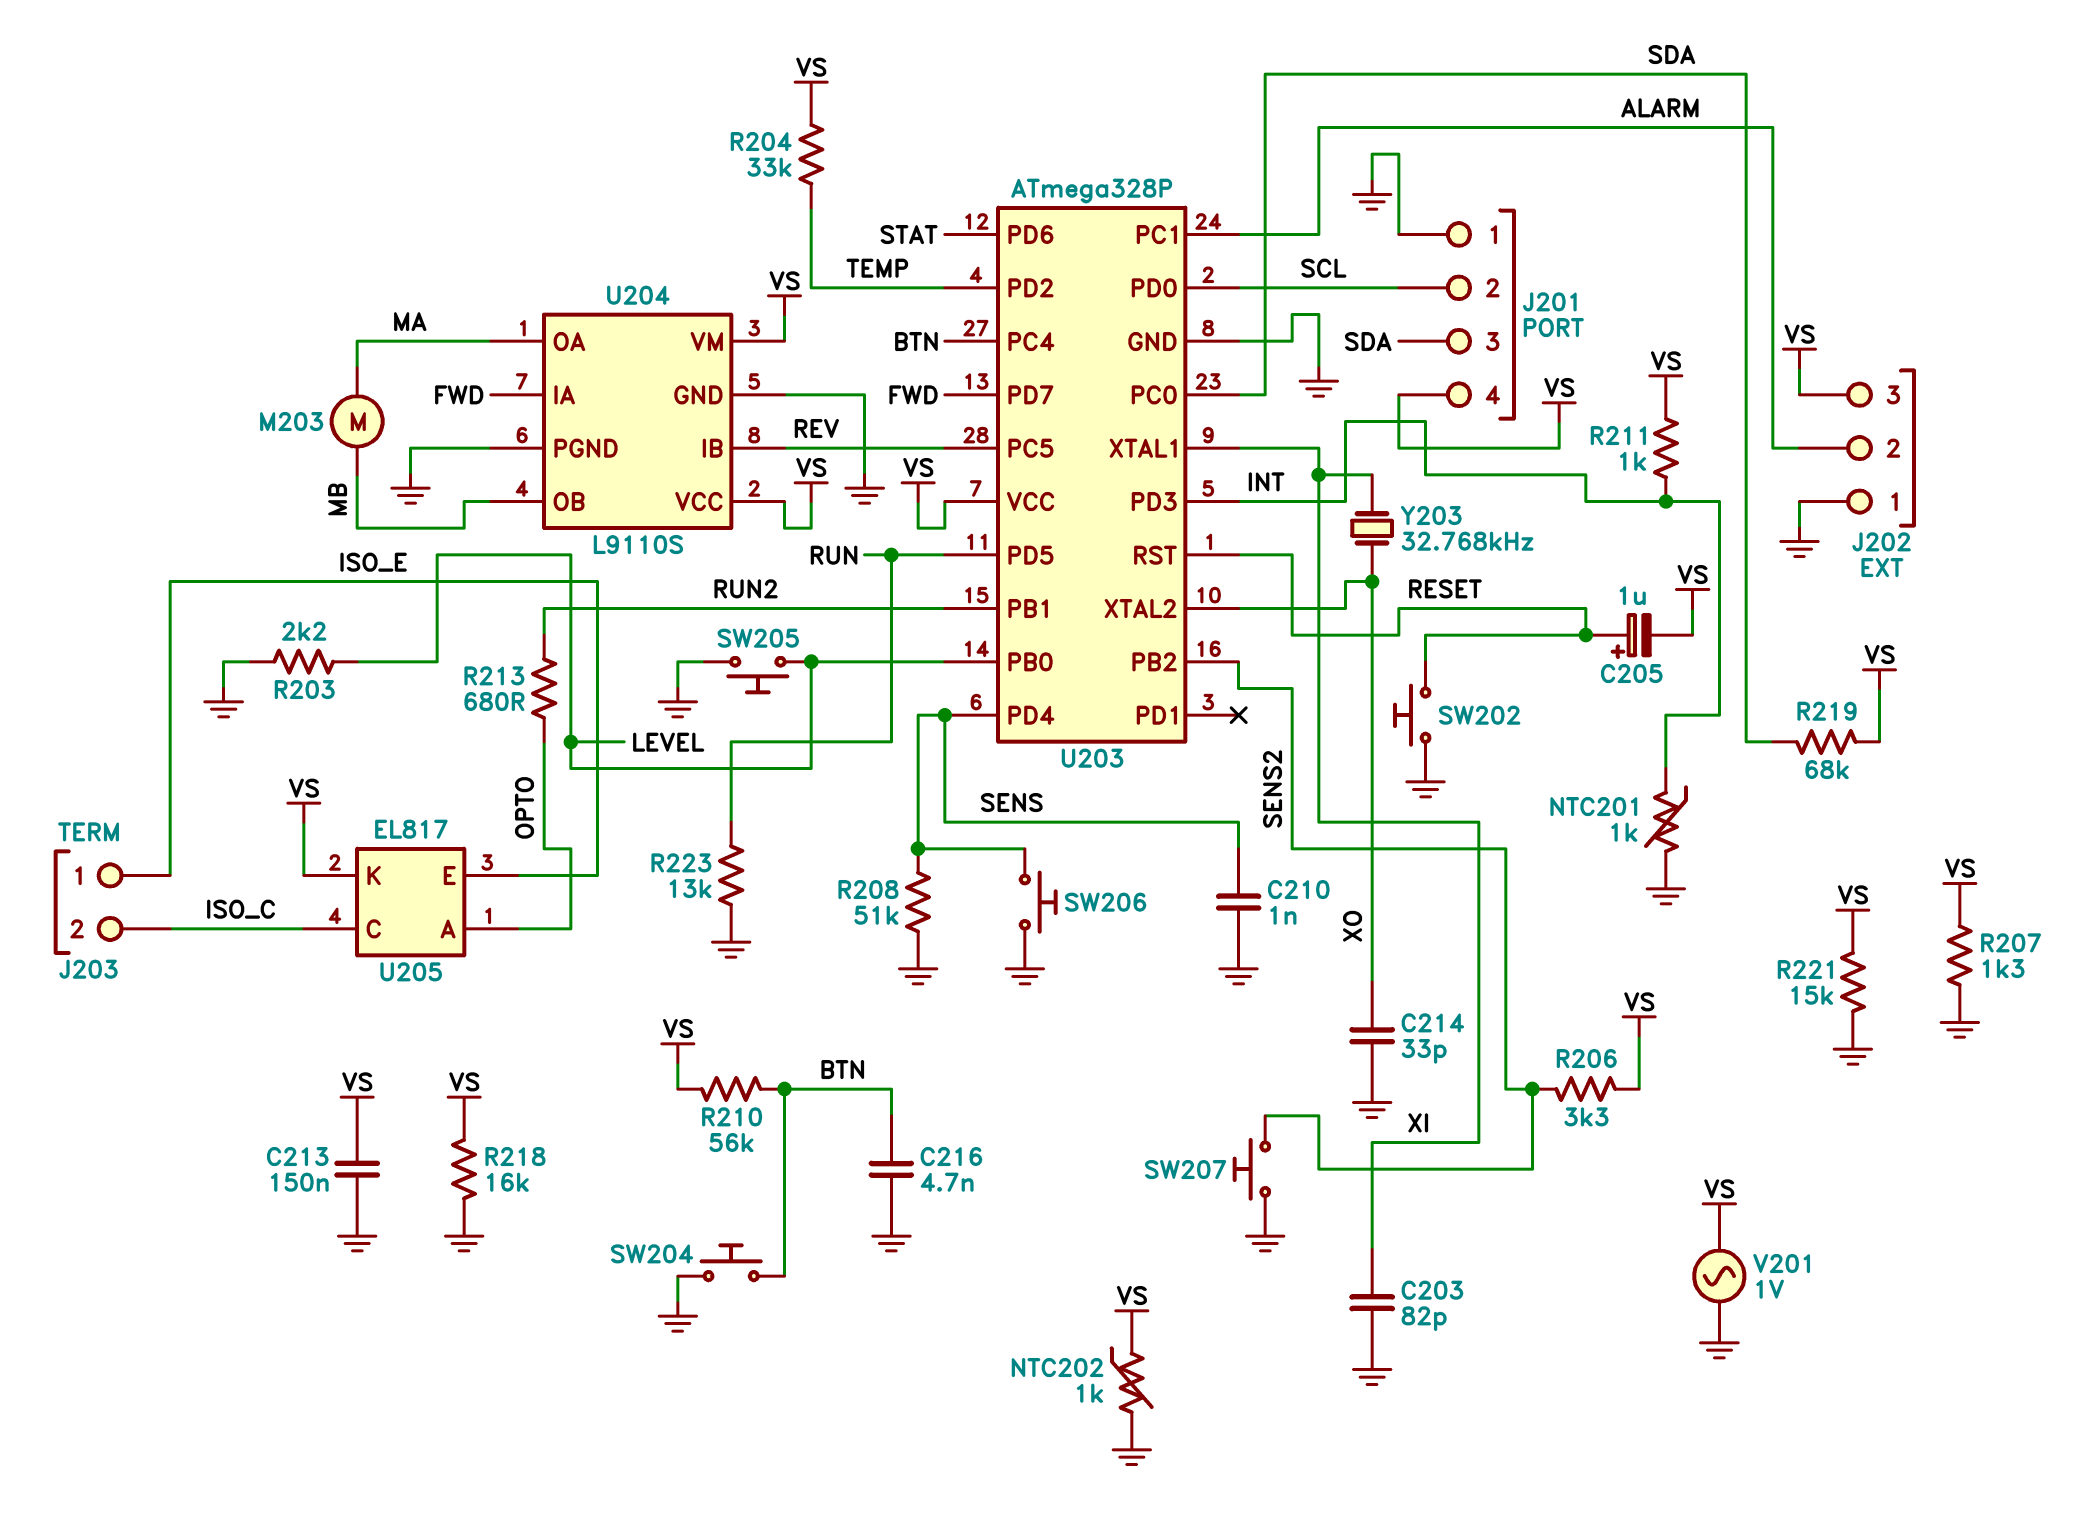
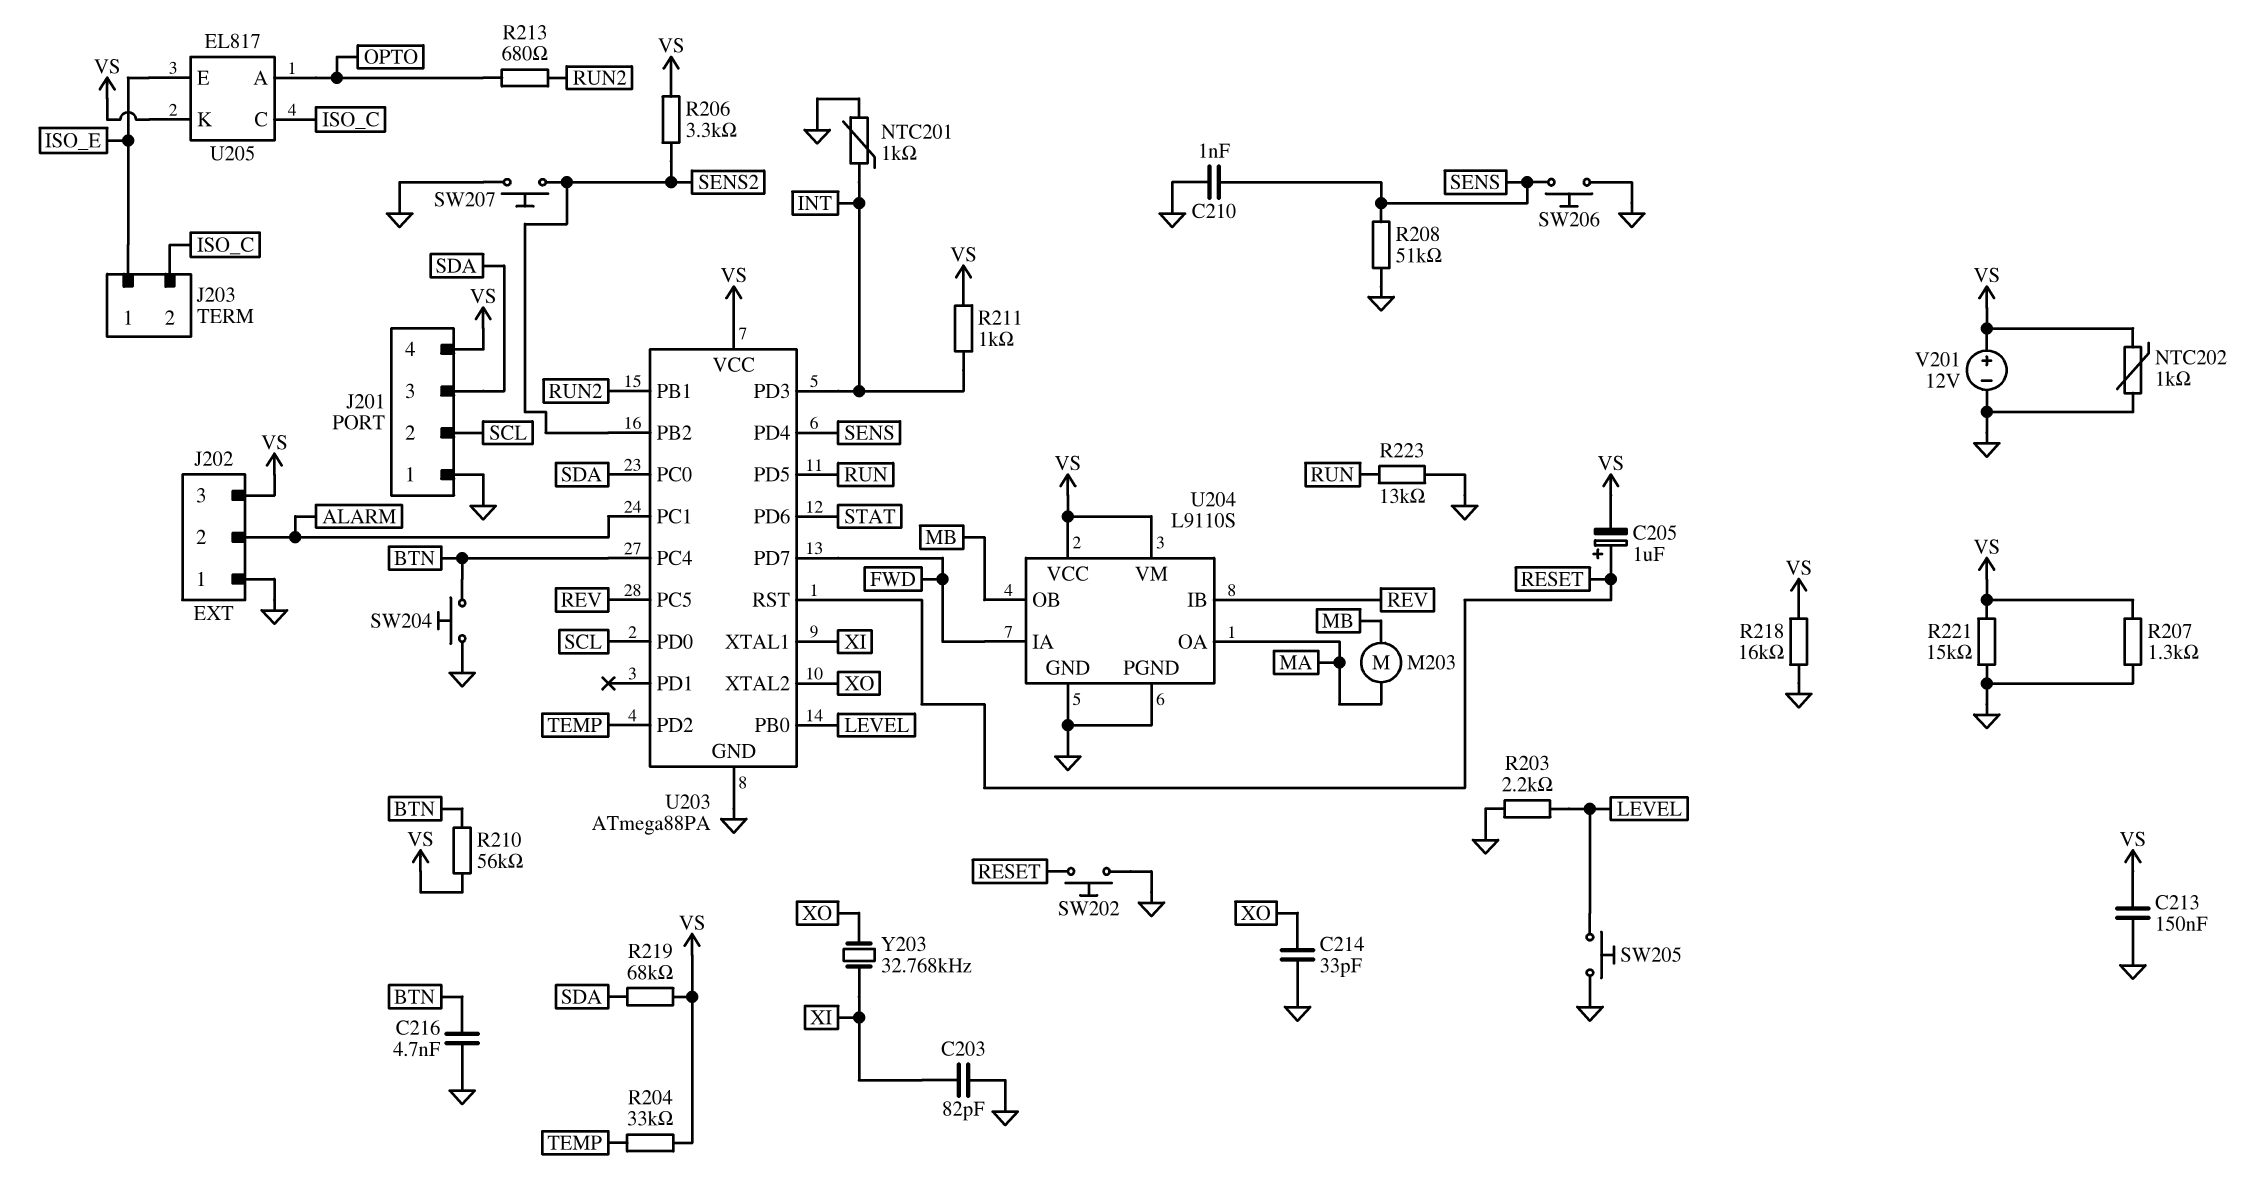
U203: ATmega328P -> ATmega88PA
V201: AC 1V (GND, VS) -> 12V (plus VS, minus GND)

